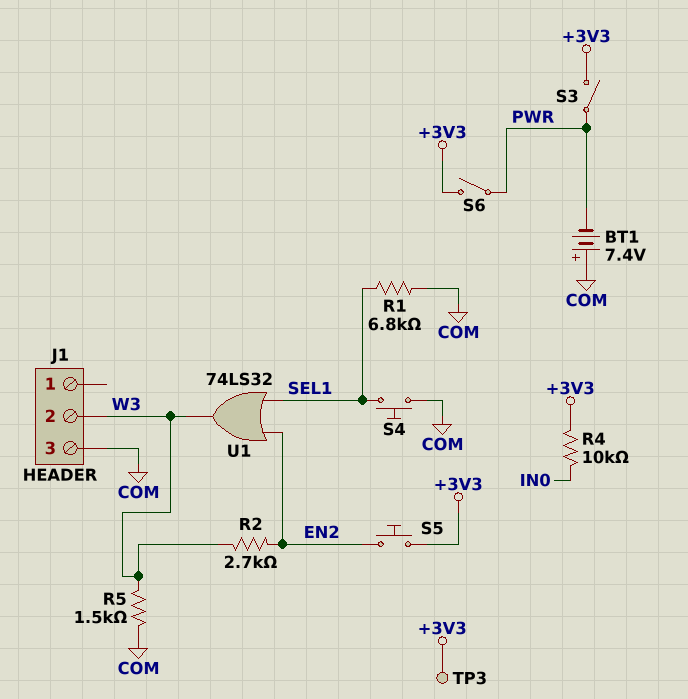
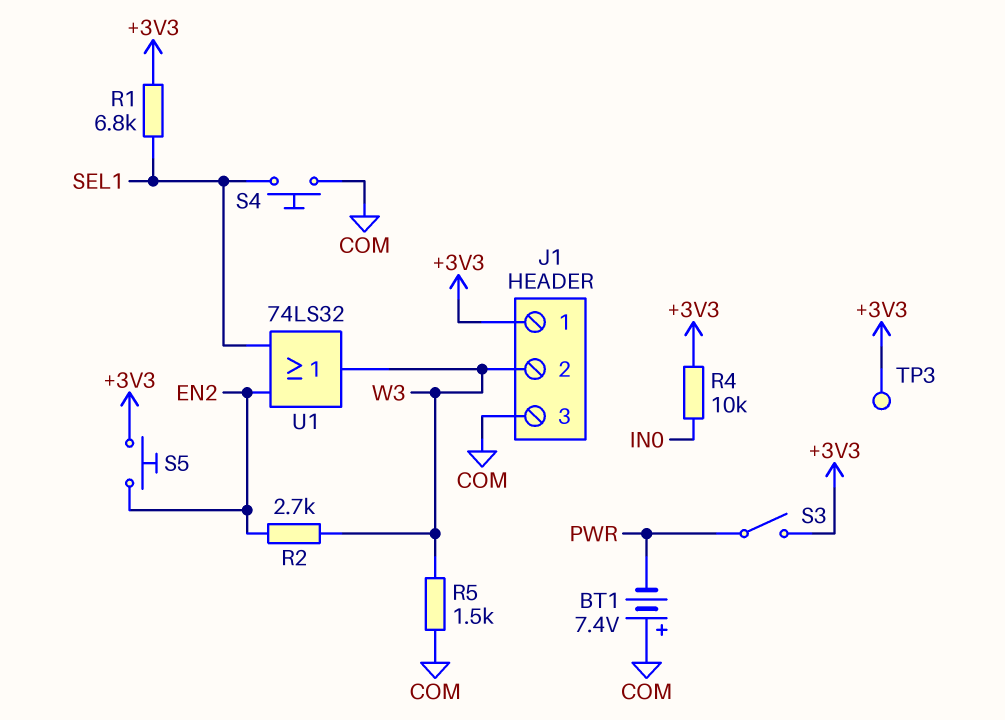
J1 pin 1: none -> +3V3
R1: 6.8k (COM, SEL1) -> 6.8k (+3V3, SEL1)
S6: switch (+3V3, PWR) -> none

